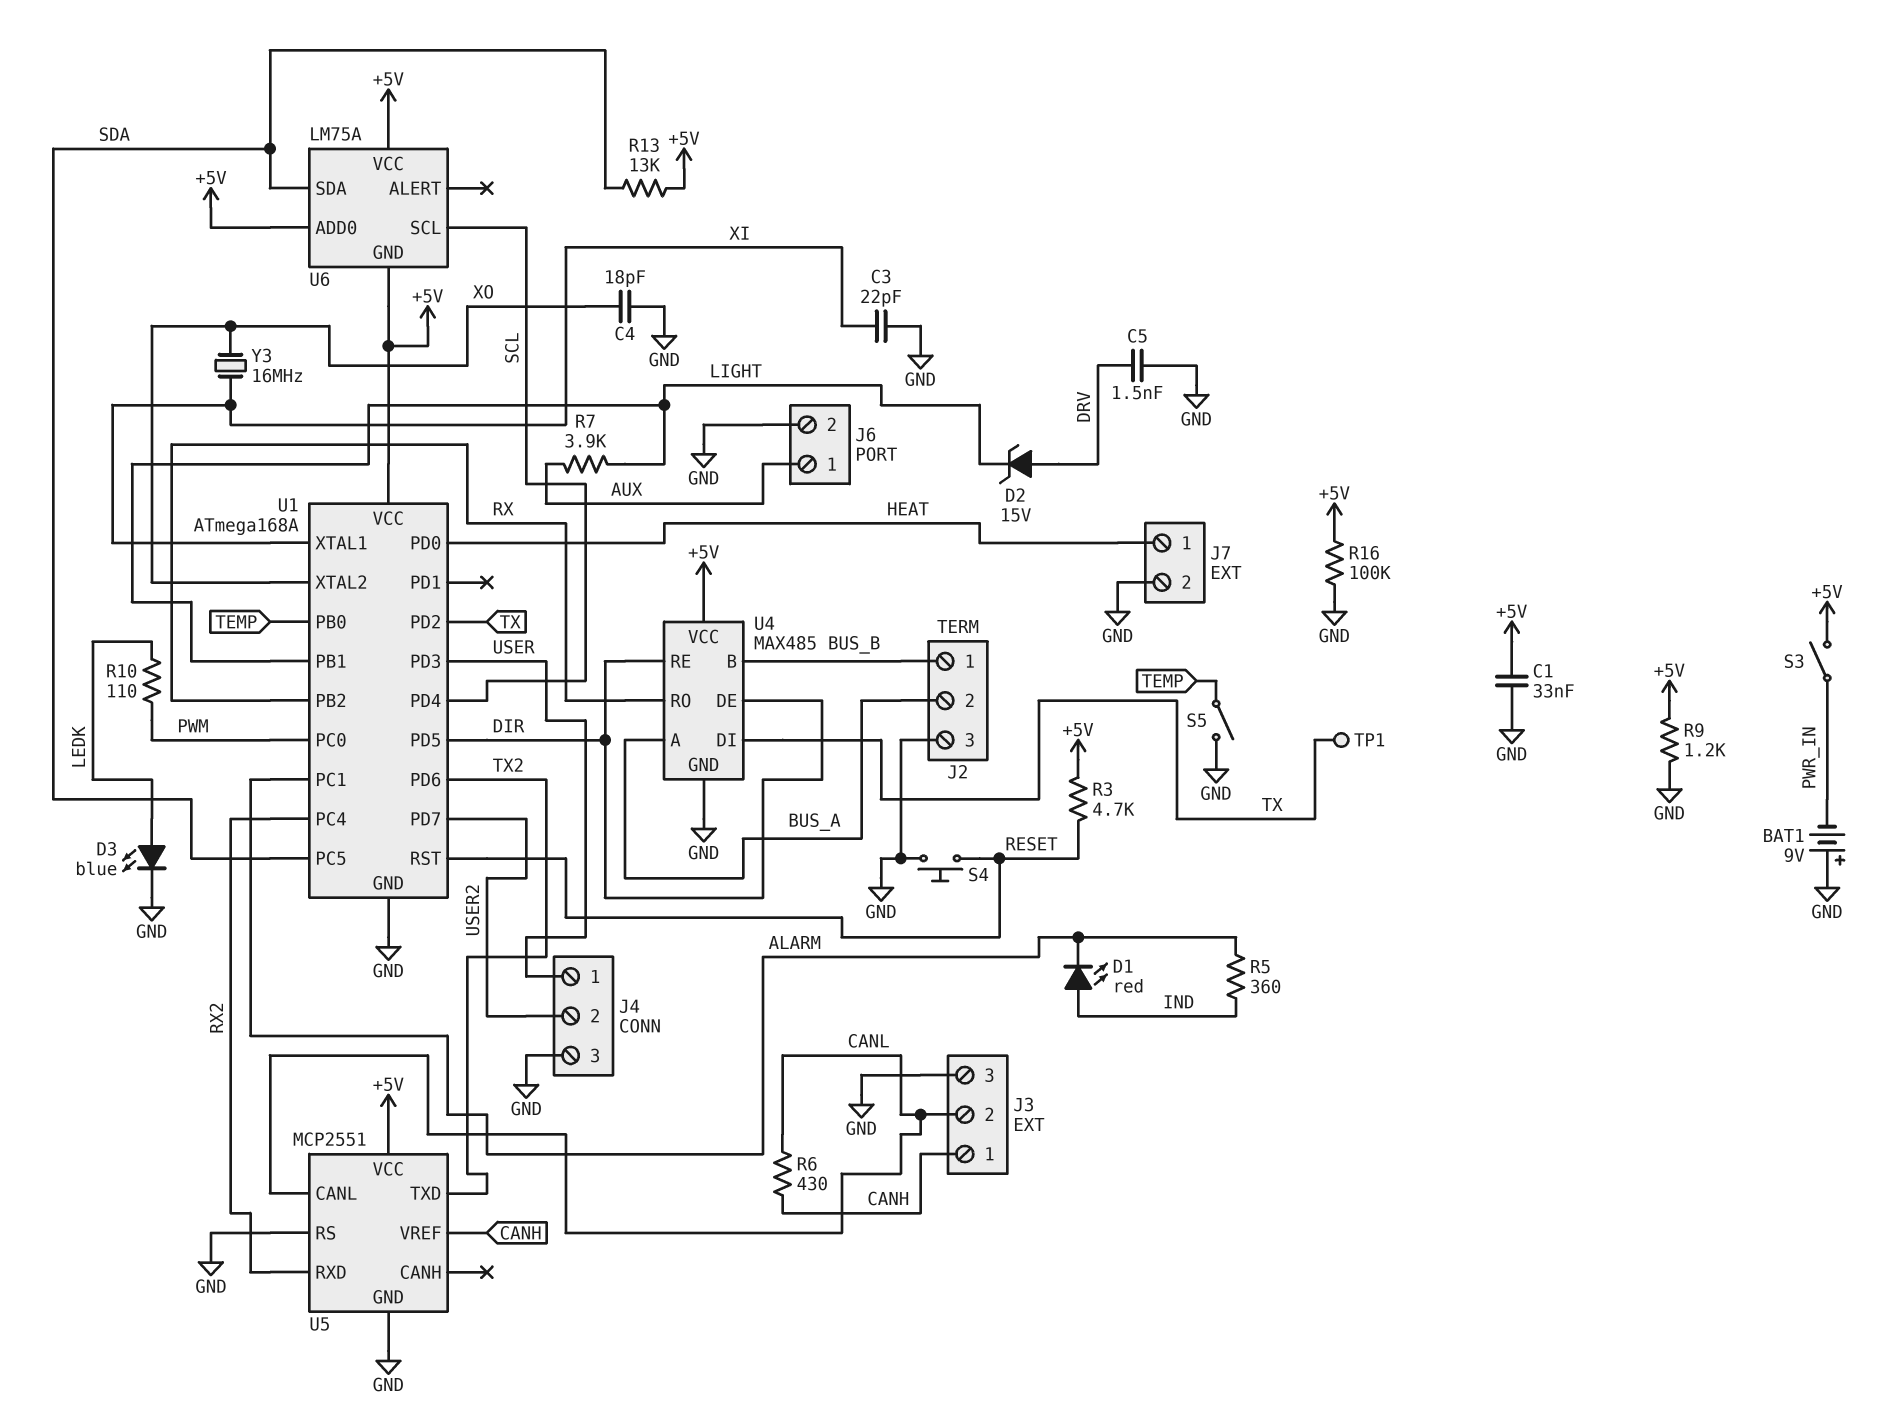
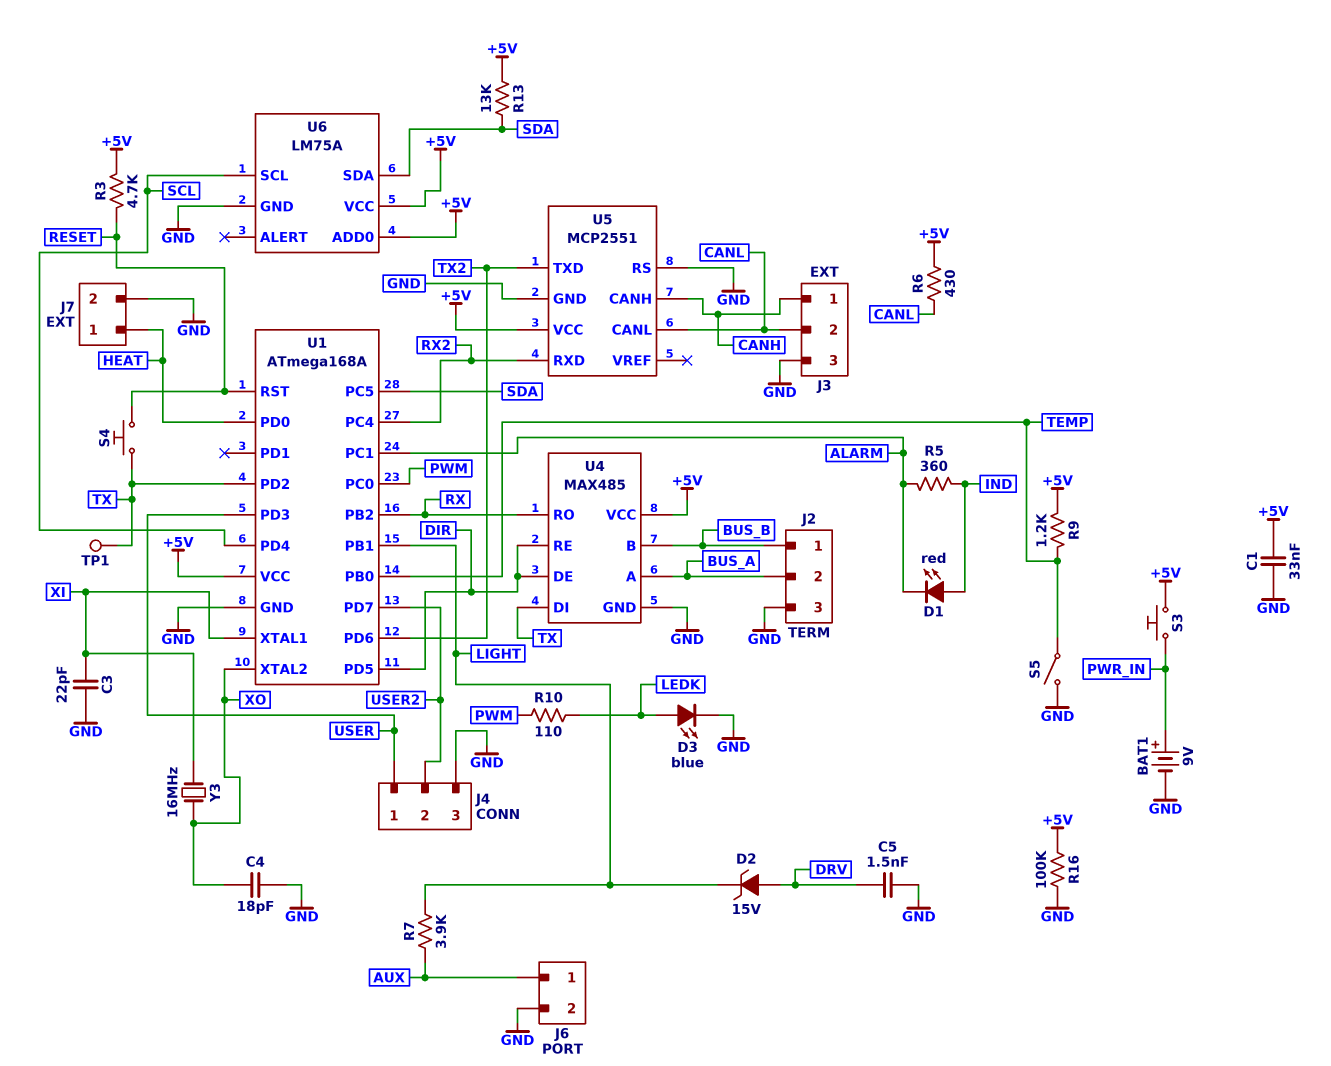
BAT1: 9V (plus GND, minus PWR_IN) -> 9V (plus PWR_IN, minus GND)
R6: 430 (CANH, CANL) -> 430 (+5V, CANL)
R9: 1.2k (+5V, GND) -> 1.2k (+5V, TEMP)
S3: switch (+5V, PWR_IN) -> button (+5V, PWR_IN)
S4: button (GND, RESET) -> button (RESET, TX)
U5 pin CANH: none -> CANH
U5 pin VREF: CANH -> none
U6 pin GND: +5V -> GND

